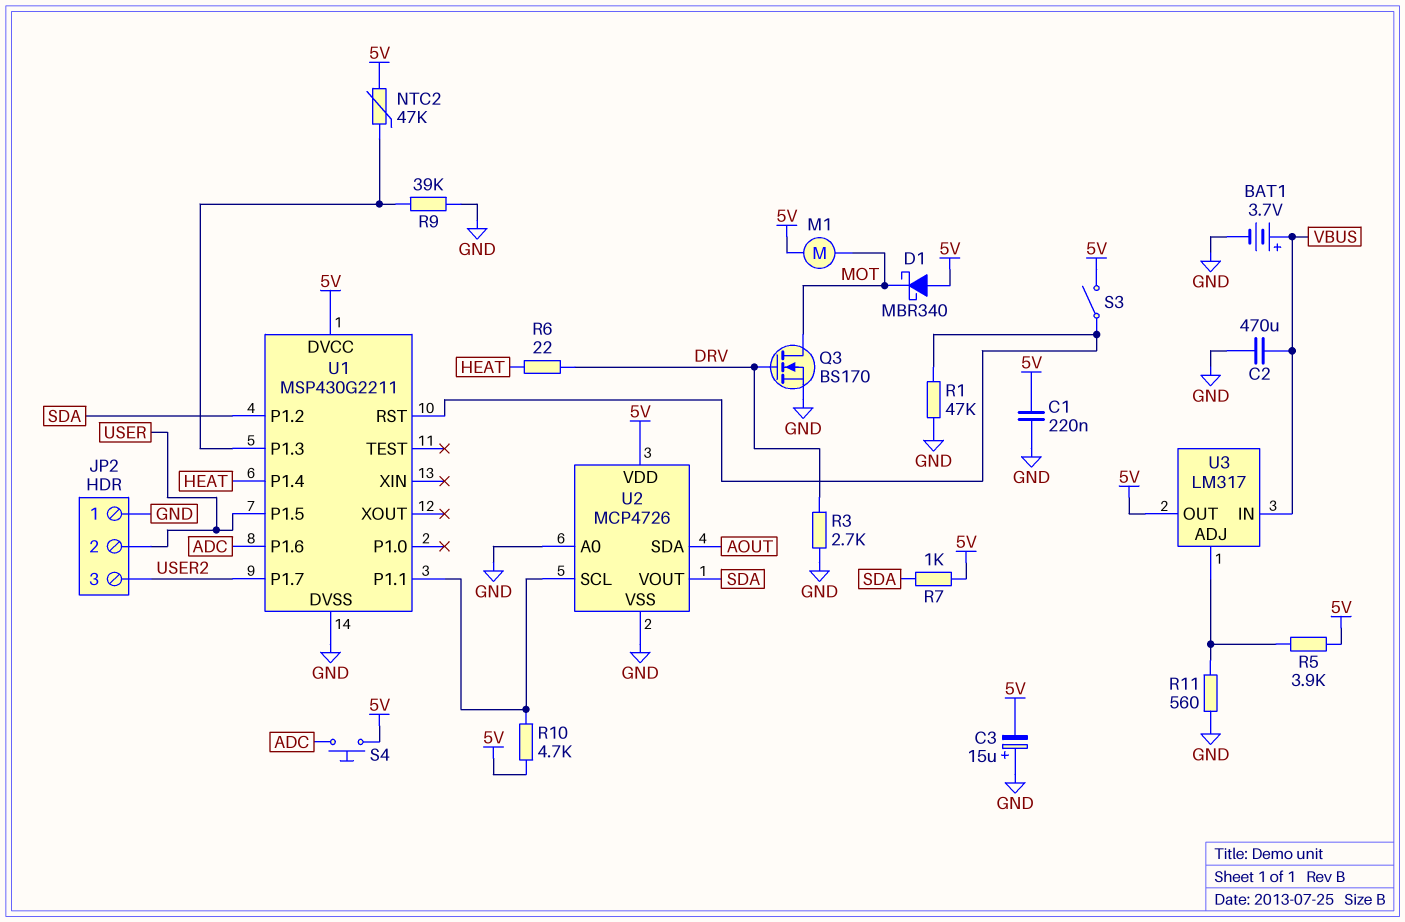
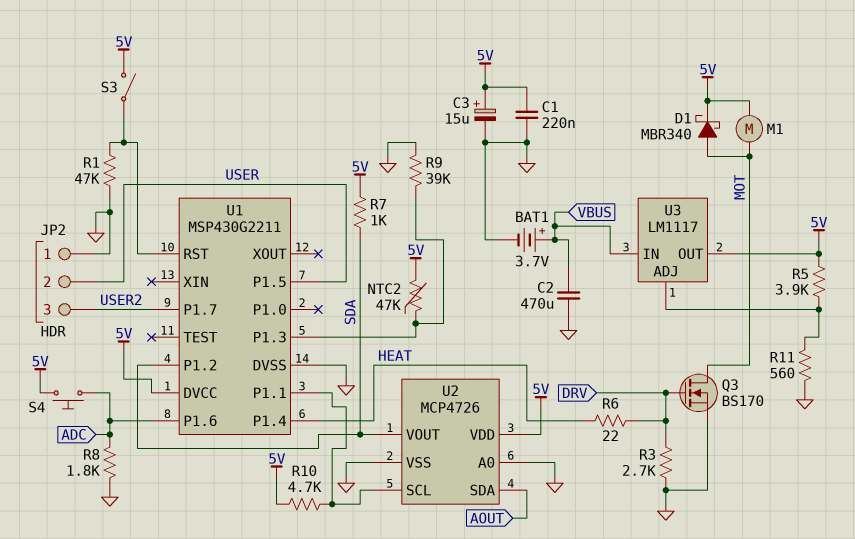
C3: 15uF (plus GND, minus 5V) -> 15uF (plus 5V, minus GND)
D1: schottky MBR340 (A 5V, K MOT) -> schottky MBR340 (A MOT, K 5V)
R8: none -> 1.8k (ADC, GND)
U3: LM317 -> LM1117

